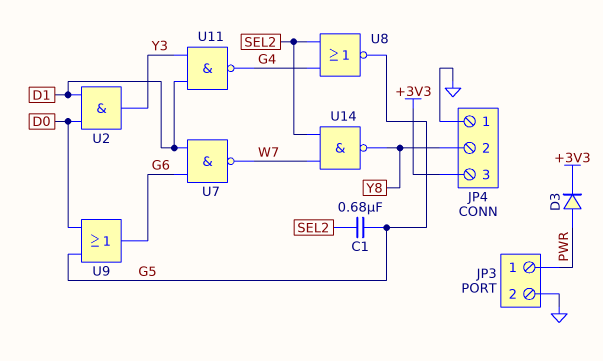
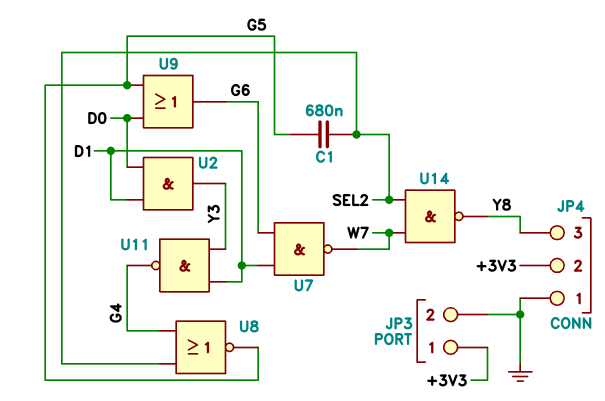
D3: diode (A PWR, K +3V3) -> none
JP3 pin 1: PWR -> +3V3
JP4 pin 2: Y8 -> +3V3
JP4 pin 3: +3V3 -> Y8

